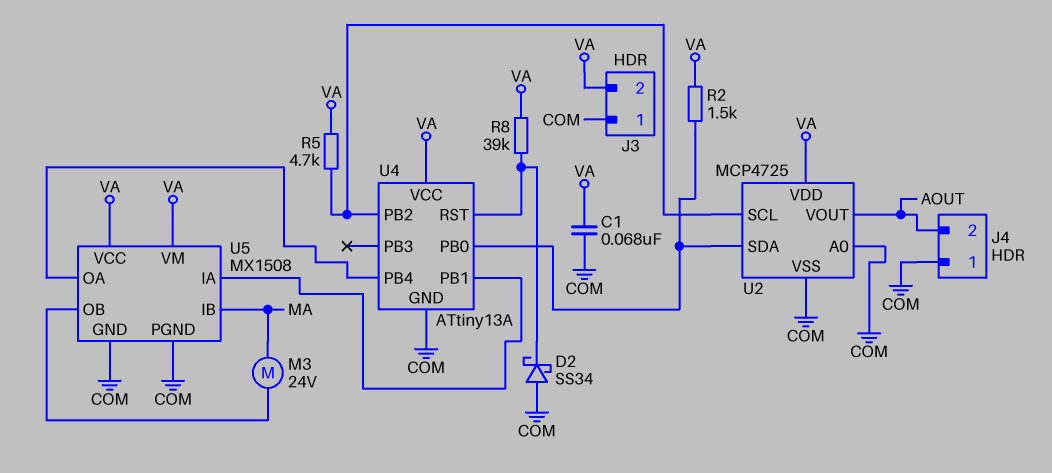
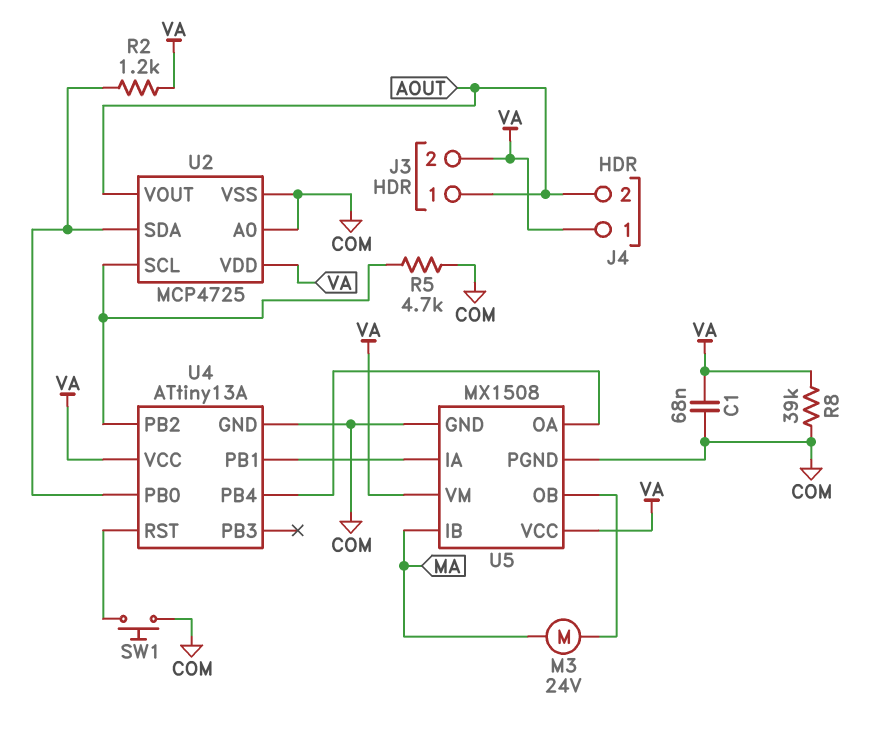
D2: schottky SS34 (A COM, K U4/RST) -> none
J3 pin 1: COM -> AOUT
J4 pin 1: COM -> VA
R2: 1.5k (U2/SDA, VA) -> 1.2k (U2/SDA, VA)
R5: 4.7k (U2/SCL, VA) -> 4.7k (COM, U2/SCL)
R8: 39k (U4/RST, VA) -> 39k (COM, VA)
SW1: none -> button (COM, U4/RST)

